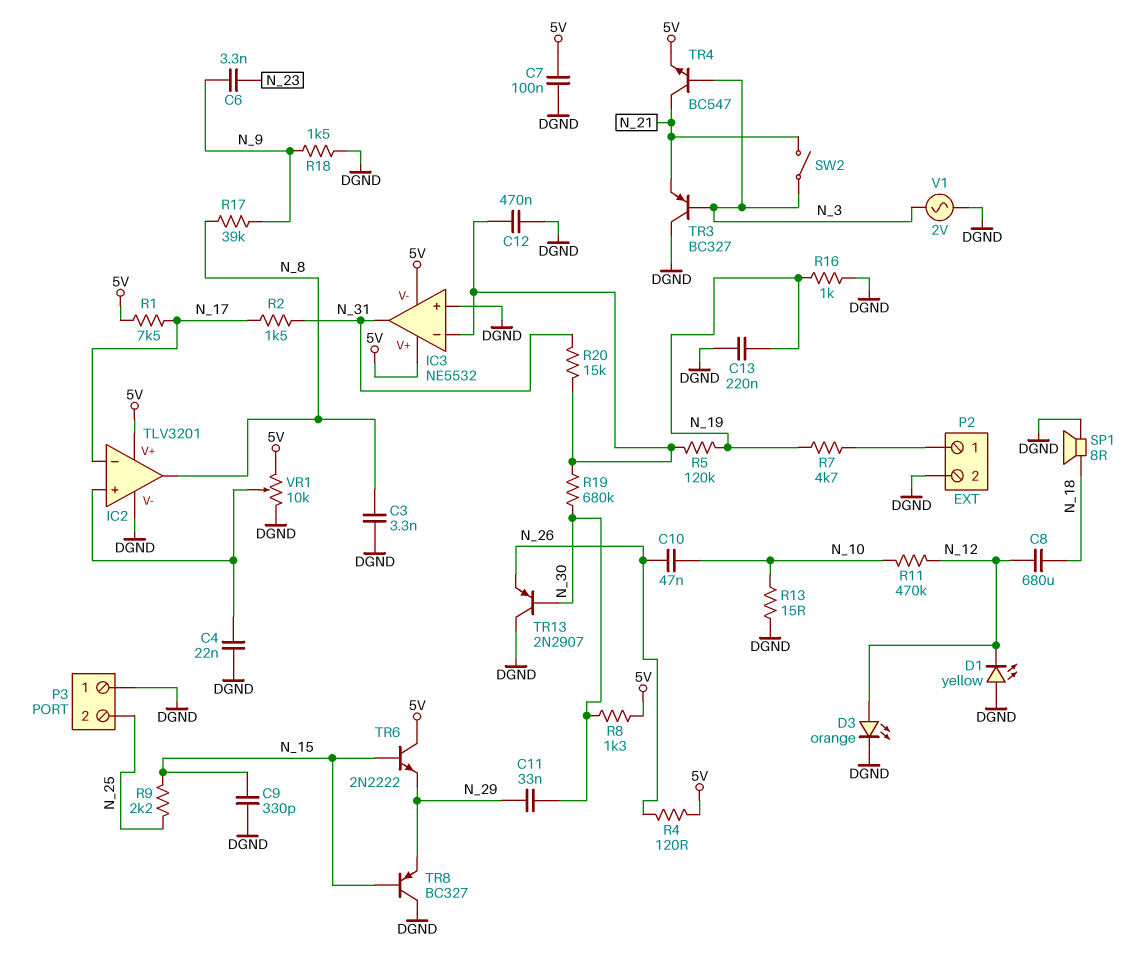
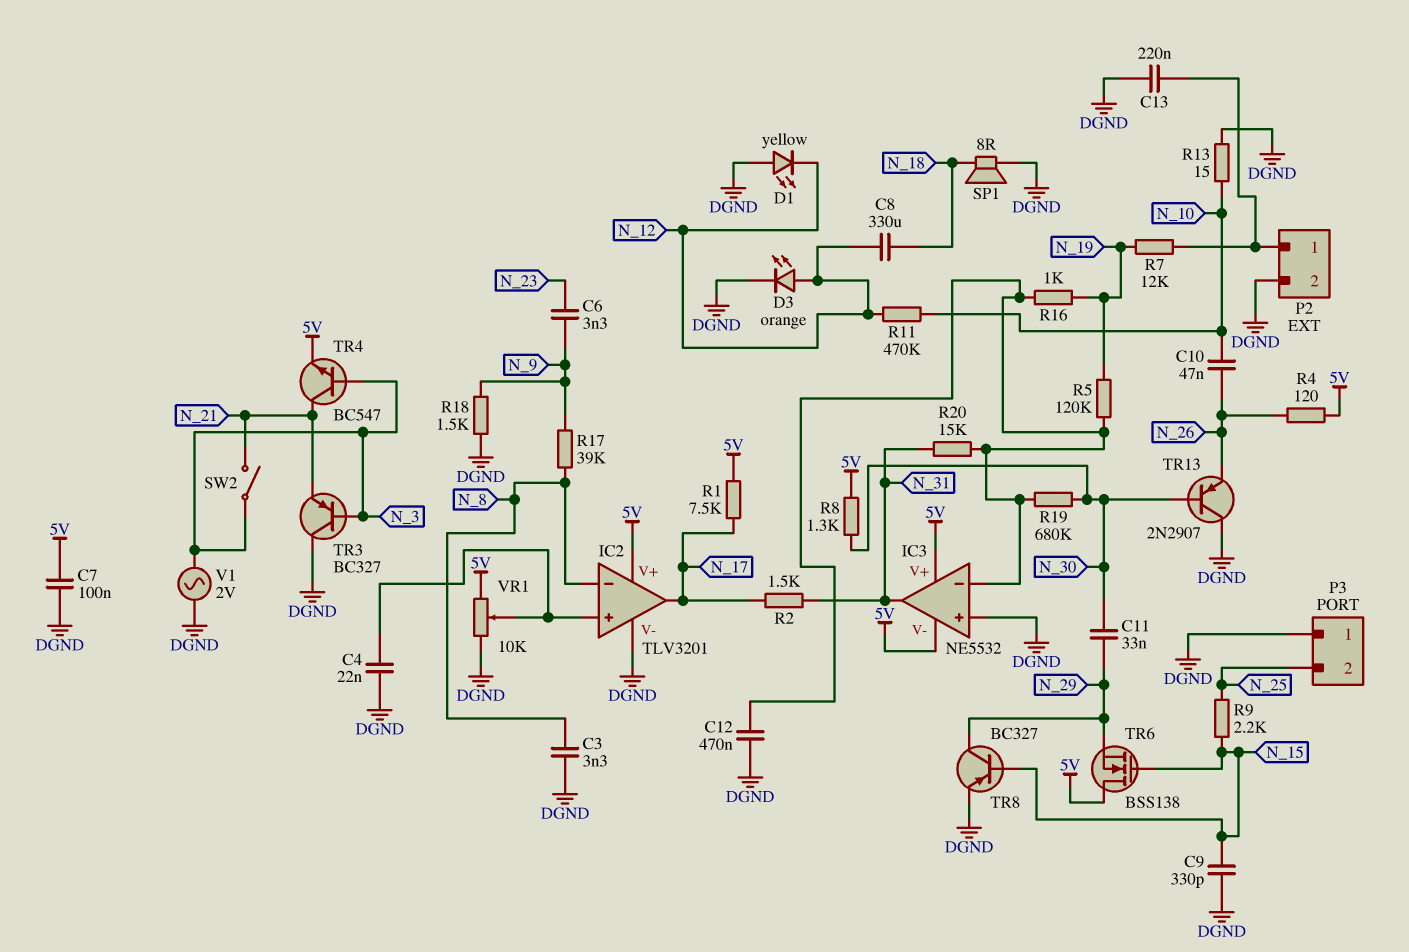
C8: 680uF (N_12, N_18) -> 330uF (N_12, N_18)
C13: 220nF (DGND, N_19) -> 220nF (DGND, P2/1)
IC2 pin in-: N_17 -> N_8
IC2 pin out: N_8 -> N_17
R7: 4.7k (N_19, P2/1) -> 12k (N_19, P2/1)
R16: 1k (DGND, N_19) -> 1k (IC3/in-, N_19)
TR6: NPN 2N2222 (B N_15, C 5V, E N_29) -> NMOS BSS138 (G N_15, D 5V, S N_29)
TR8: PNP BC327 (B N_15, C DGND, E N_29) -> PNP BC327 (B N_15, C N_29, E DGND)

